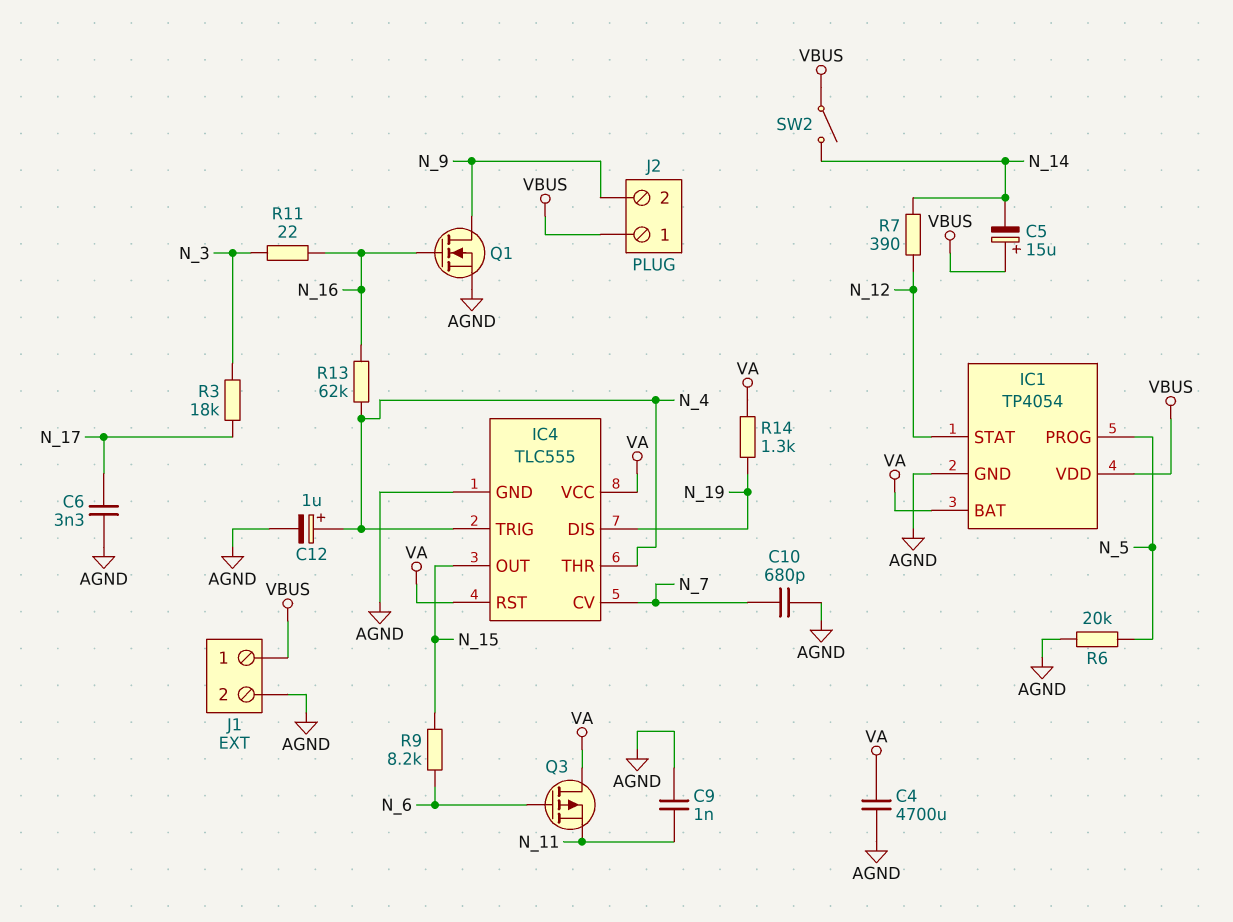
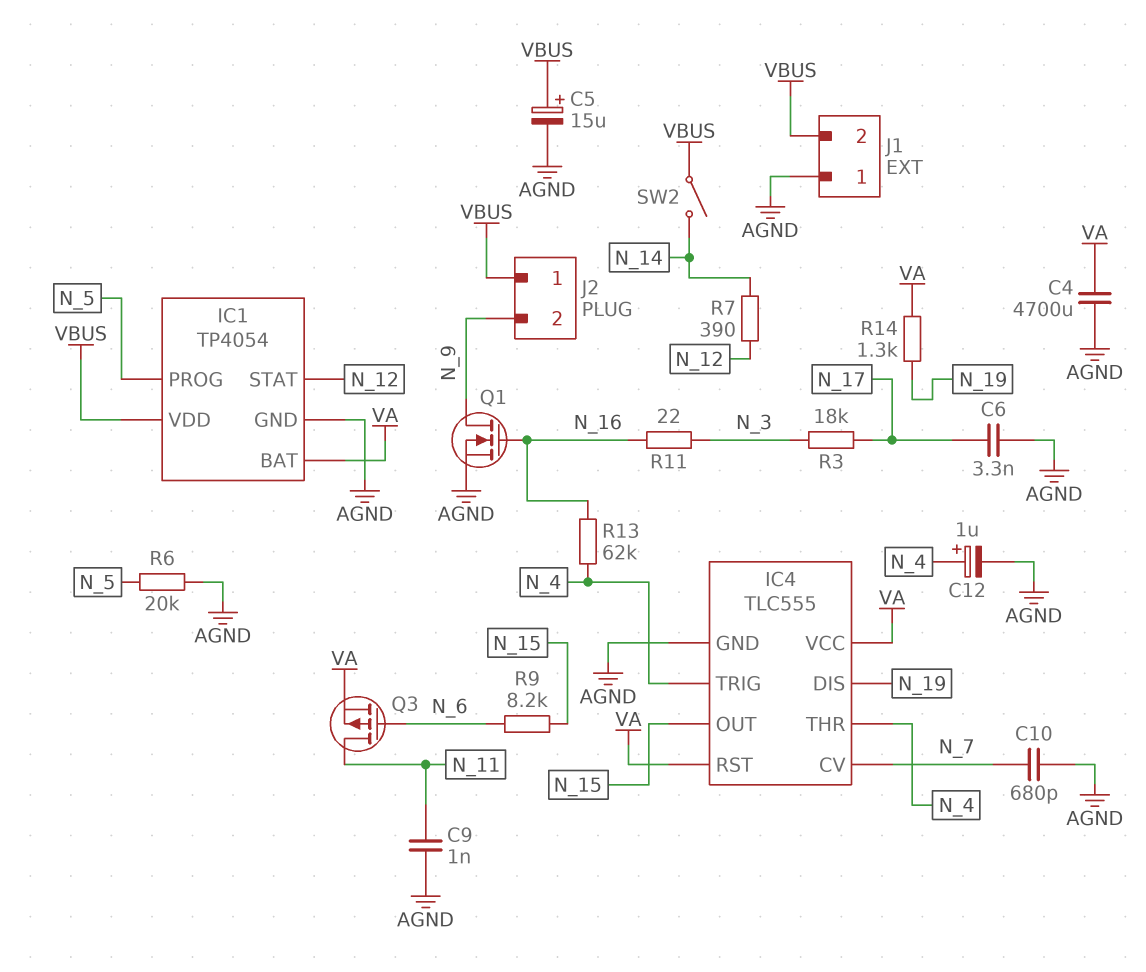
C5: 15uF (plus VBUS, minus N_14) -> 15uF (plus VBUS, minus AGND)
J1 pin 1: VBUS -> AGND
J1 pin 2: AGND -> VBUS
Q3: PMOS (G N_6, D VA, S N_11) -> PMOS (G N_6, D N_11, S VA)

